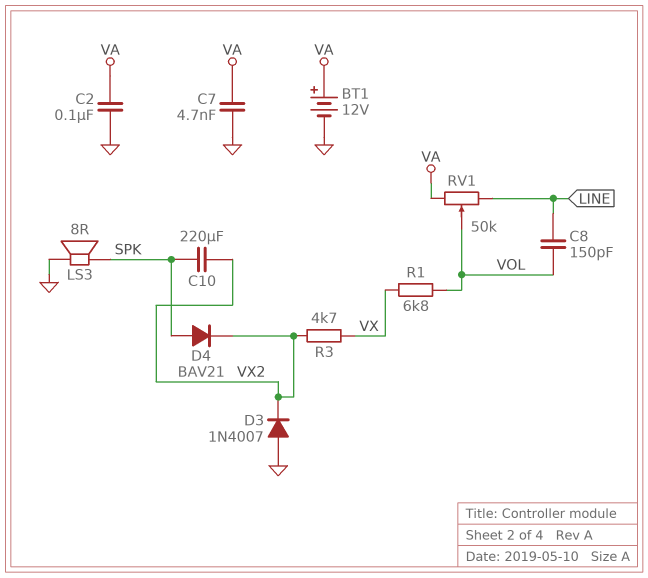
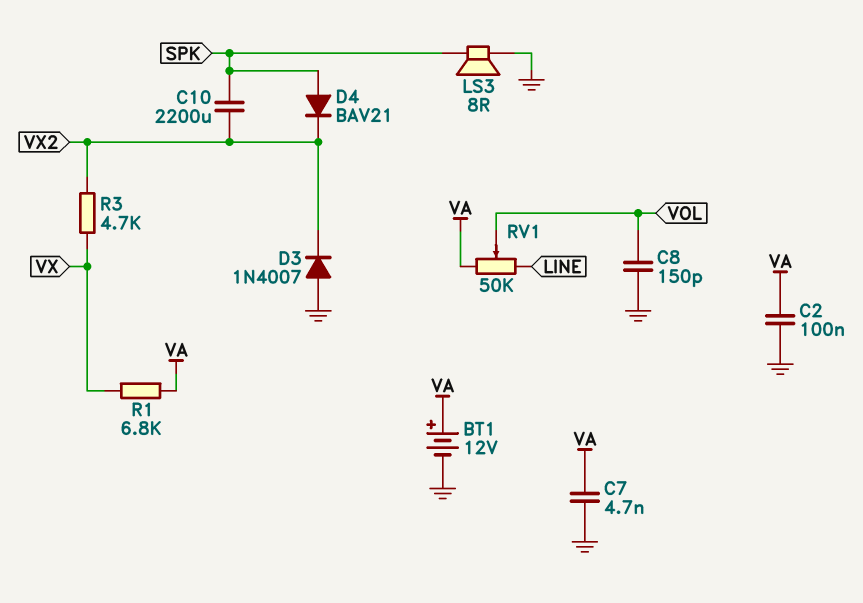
C8: 150pF (LINE, VOL) -> 150pF (GND, VOL)
C10: 220uF (SPK, VX2) -> 2200uF (SPK, VX2)
R1: 6.8k (VOL, VX) -> 6.8k (VA, VX)

